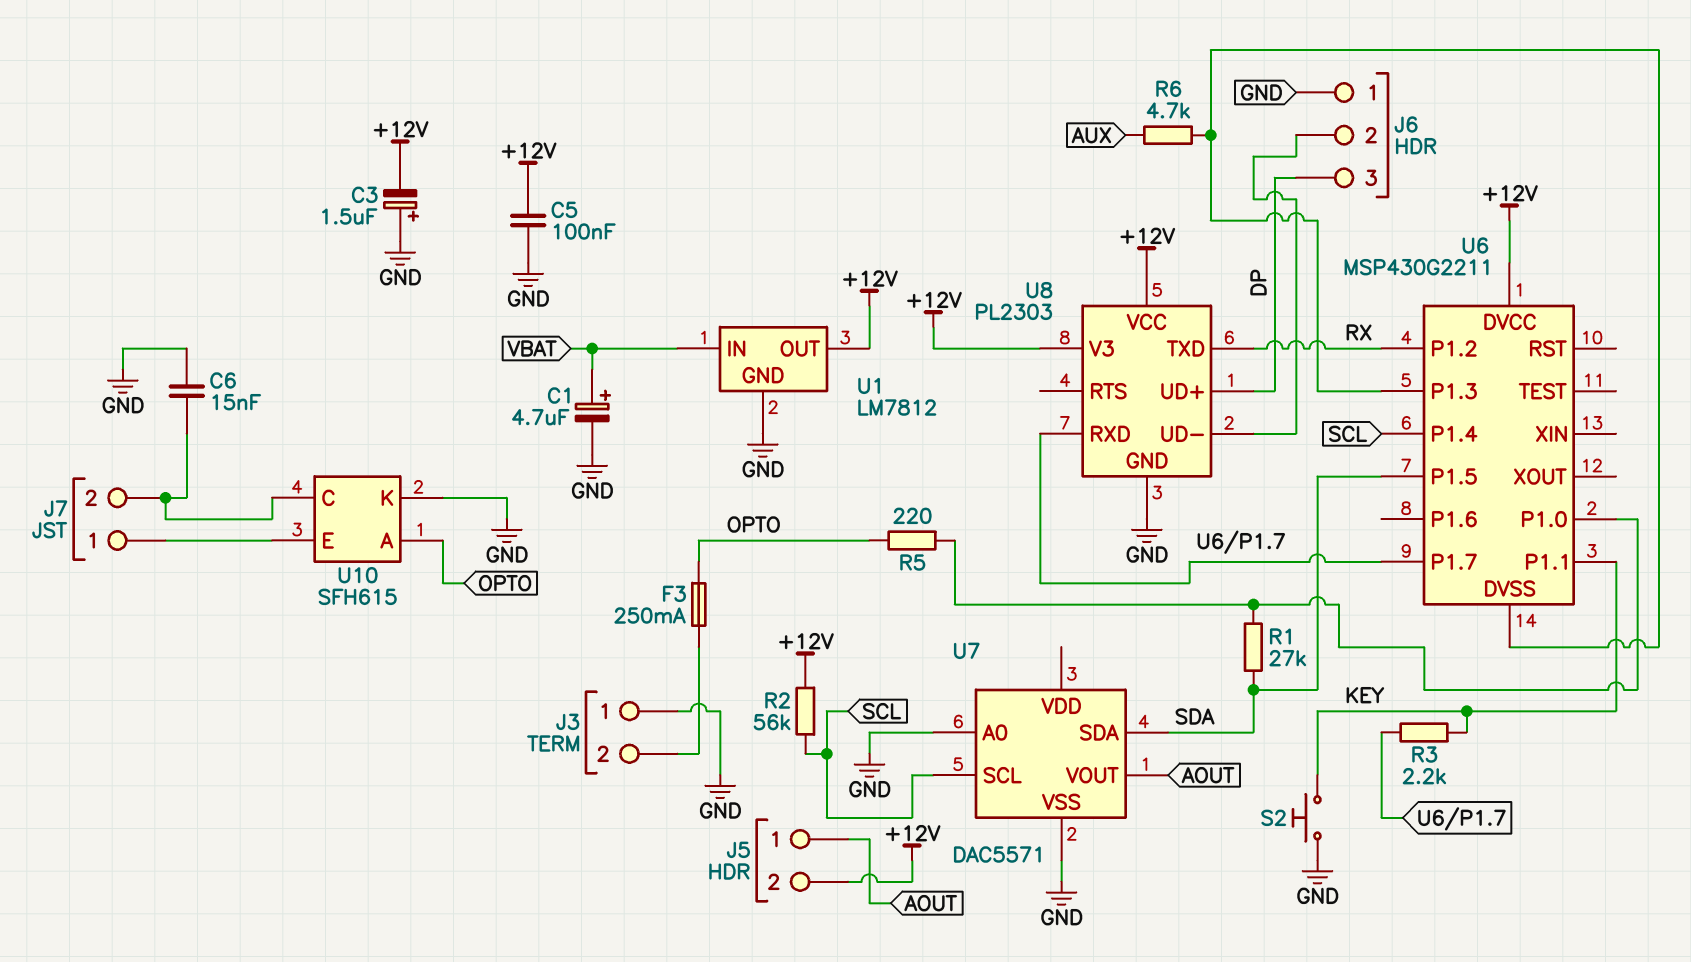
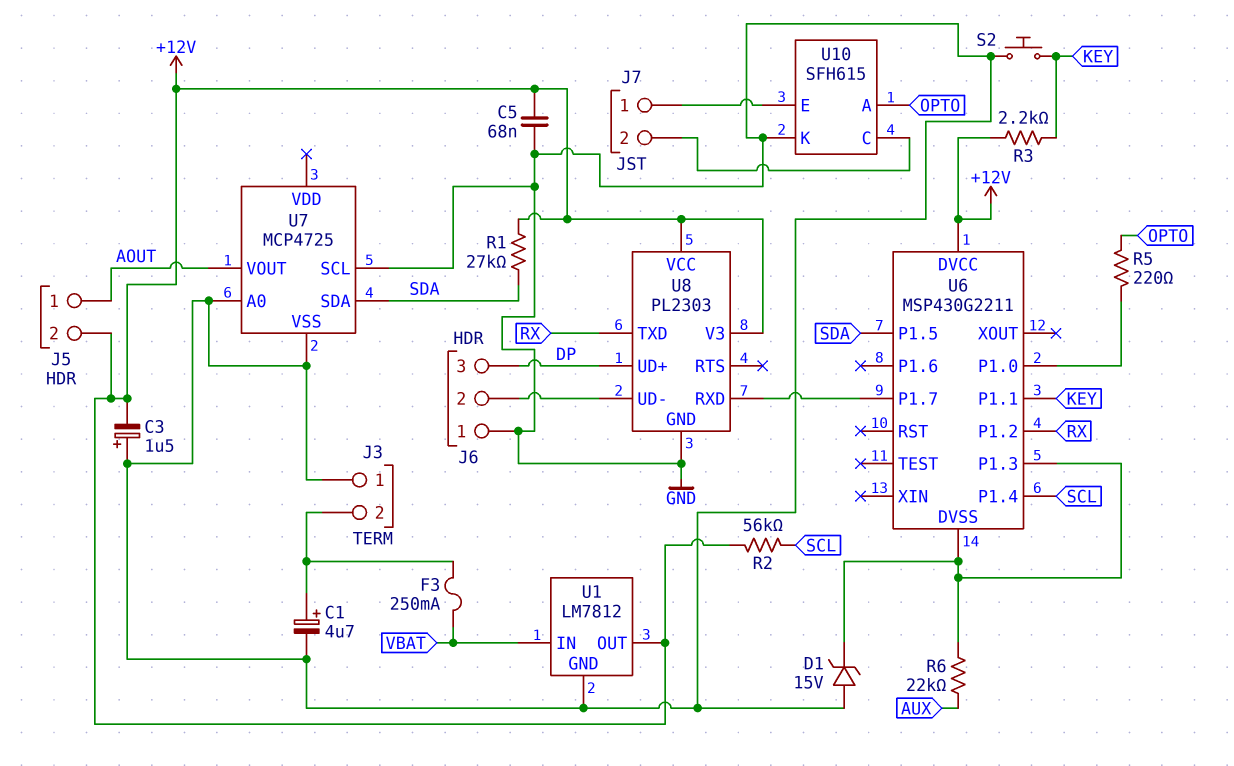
C1: 4.7uF (plus VBAT, minus GND) -> 4.7uF (plus J3/2, minus GND)
C5: 100nF (+12V, GND) -> 68nF (+12V, GND)
C6: 15nF (GND, J7/2) -> none
D1: none -> zener 15V (A GND, K U6/DVSS)
F3: 250mA (J3/2, OPTO) -> 250mA (J3/2, VBAT)
R1: 27k (SDA, U6/P1.0) -> 27k (+12V, SDA)
R3: 2.2k (KEY, U6/P1.7) -> 2.2k (+12V, KEY)
R6: 4.7k (AUX, U6/DVSS) -> 22k (AUX, U6/DVSS)
U7: DAC5571 -> MCP4725
U7 pin SCL: SCL -> GND

